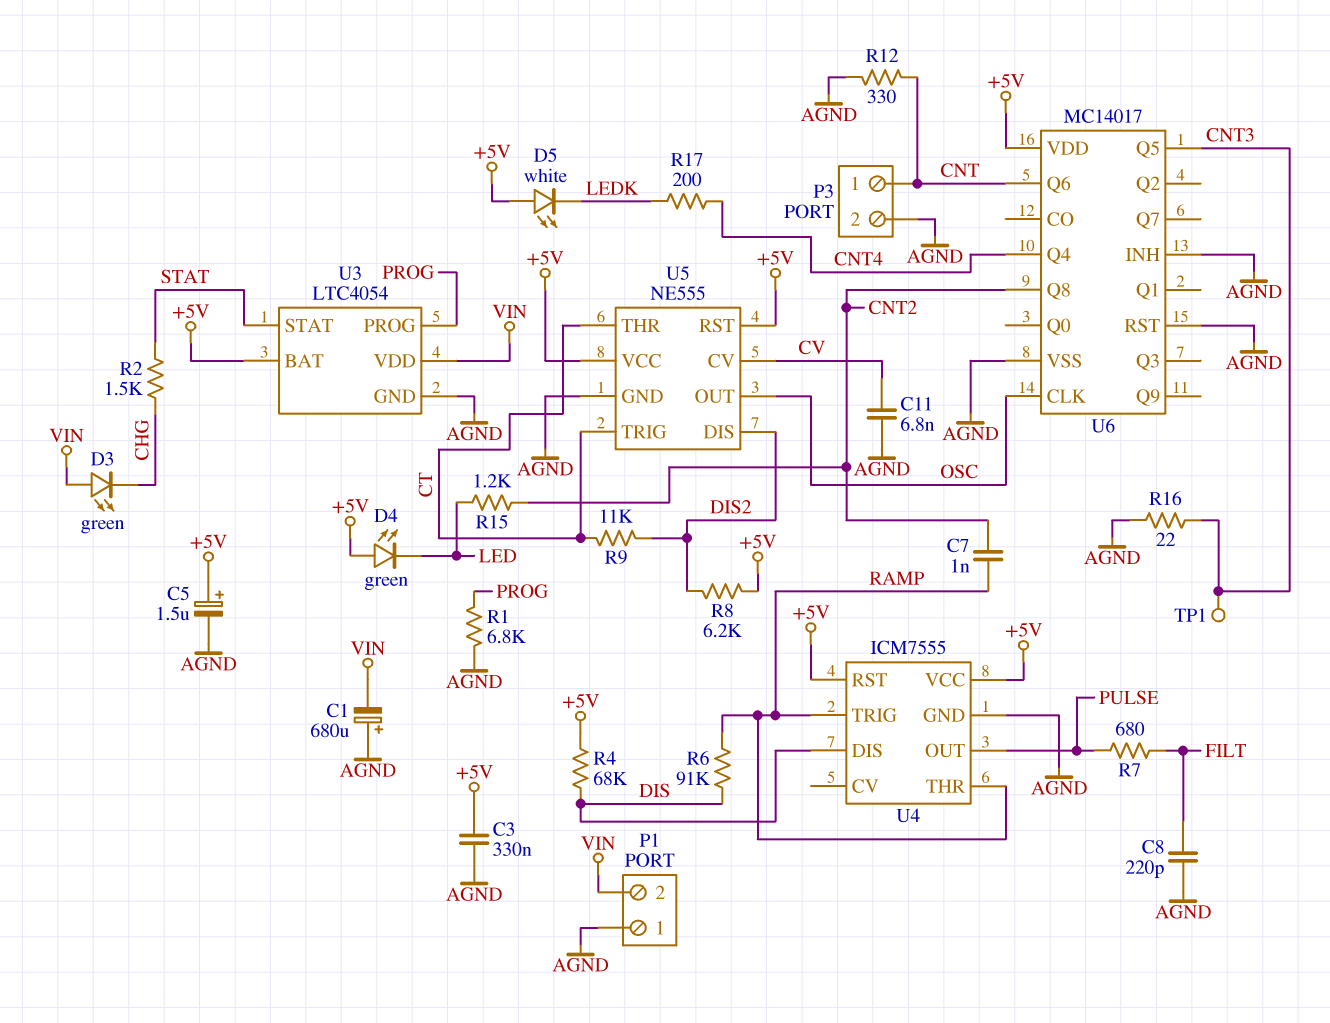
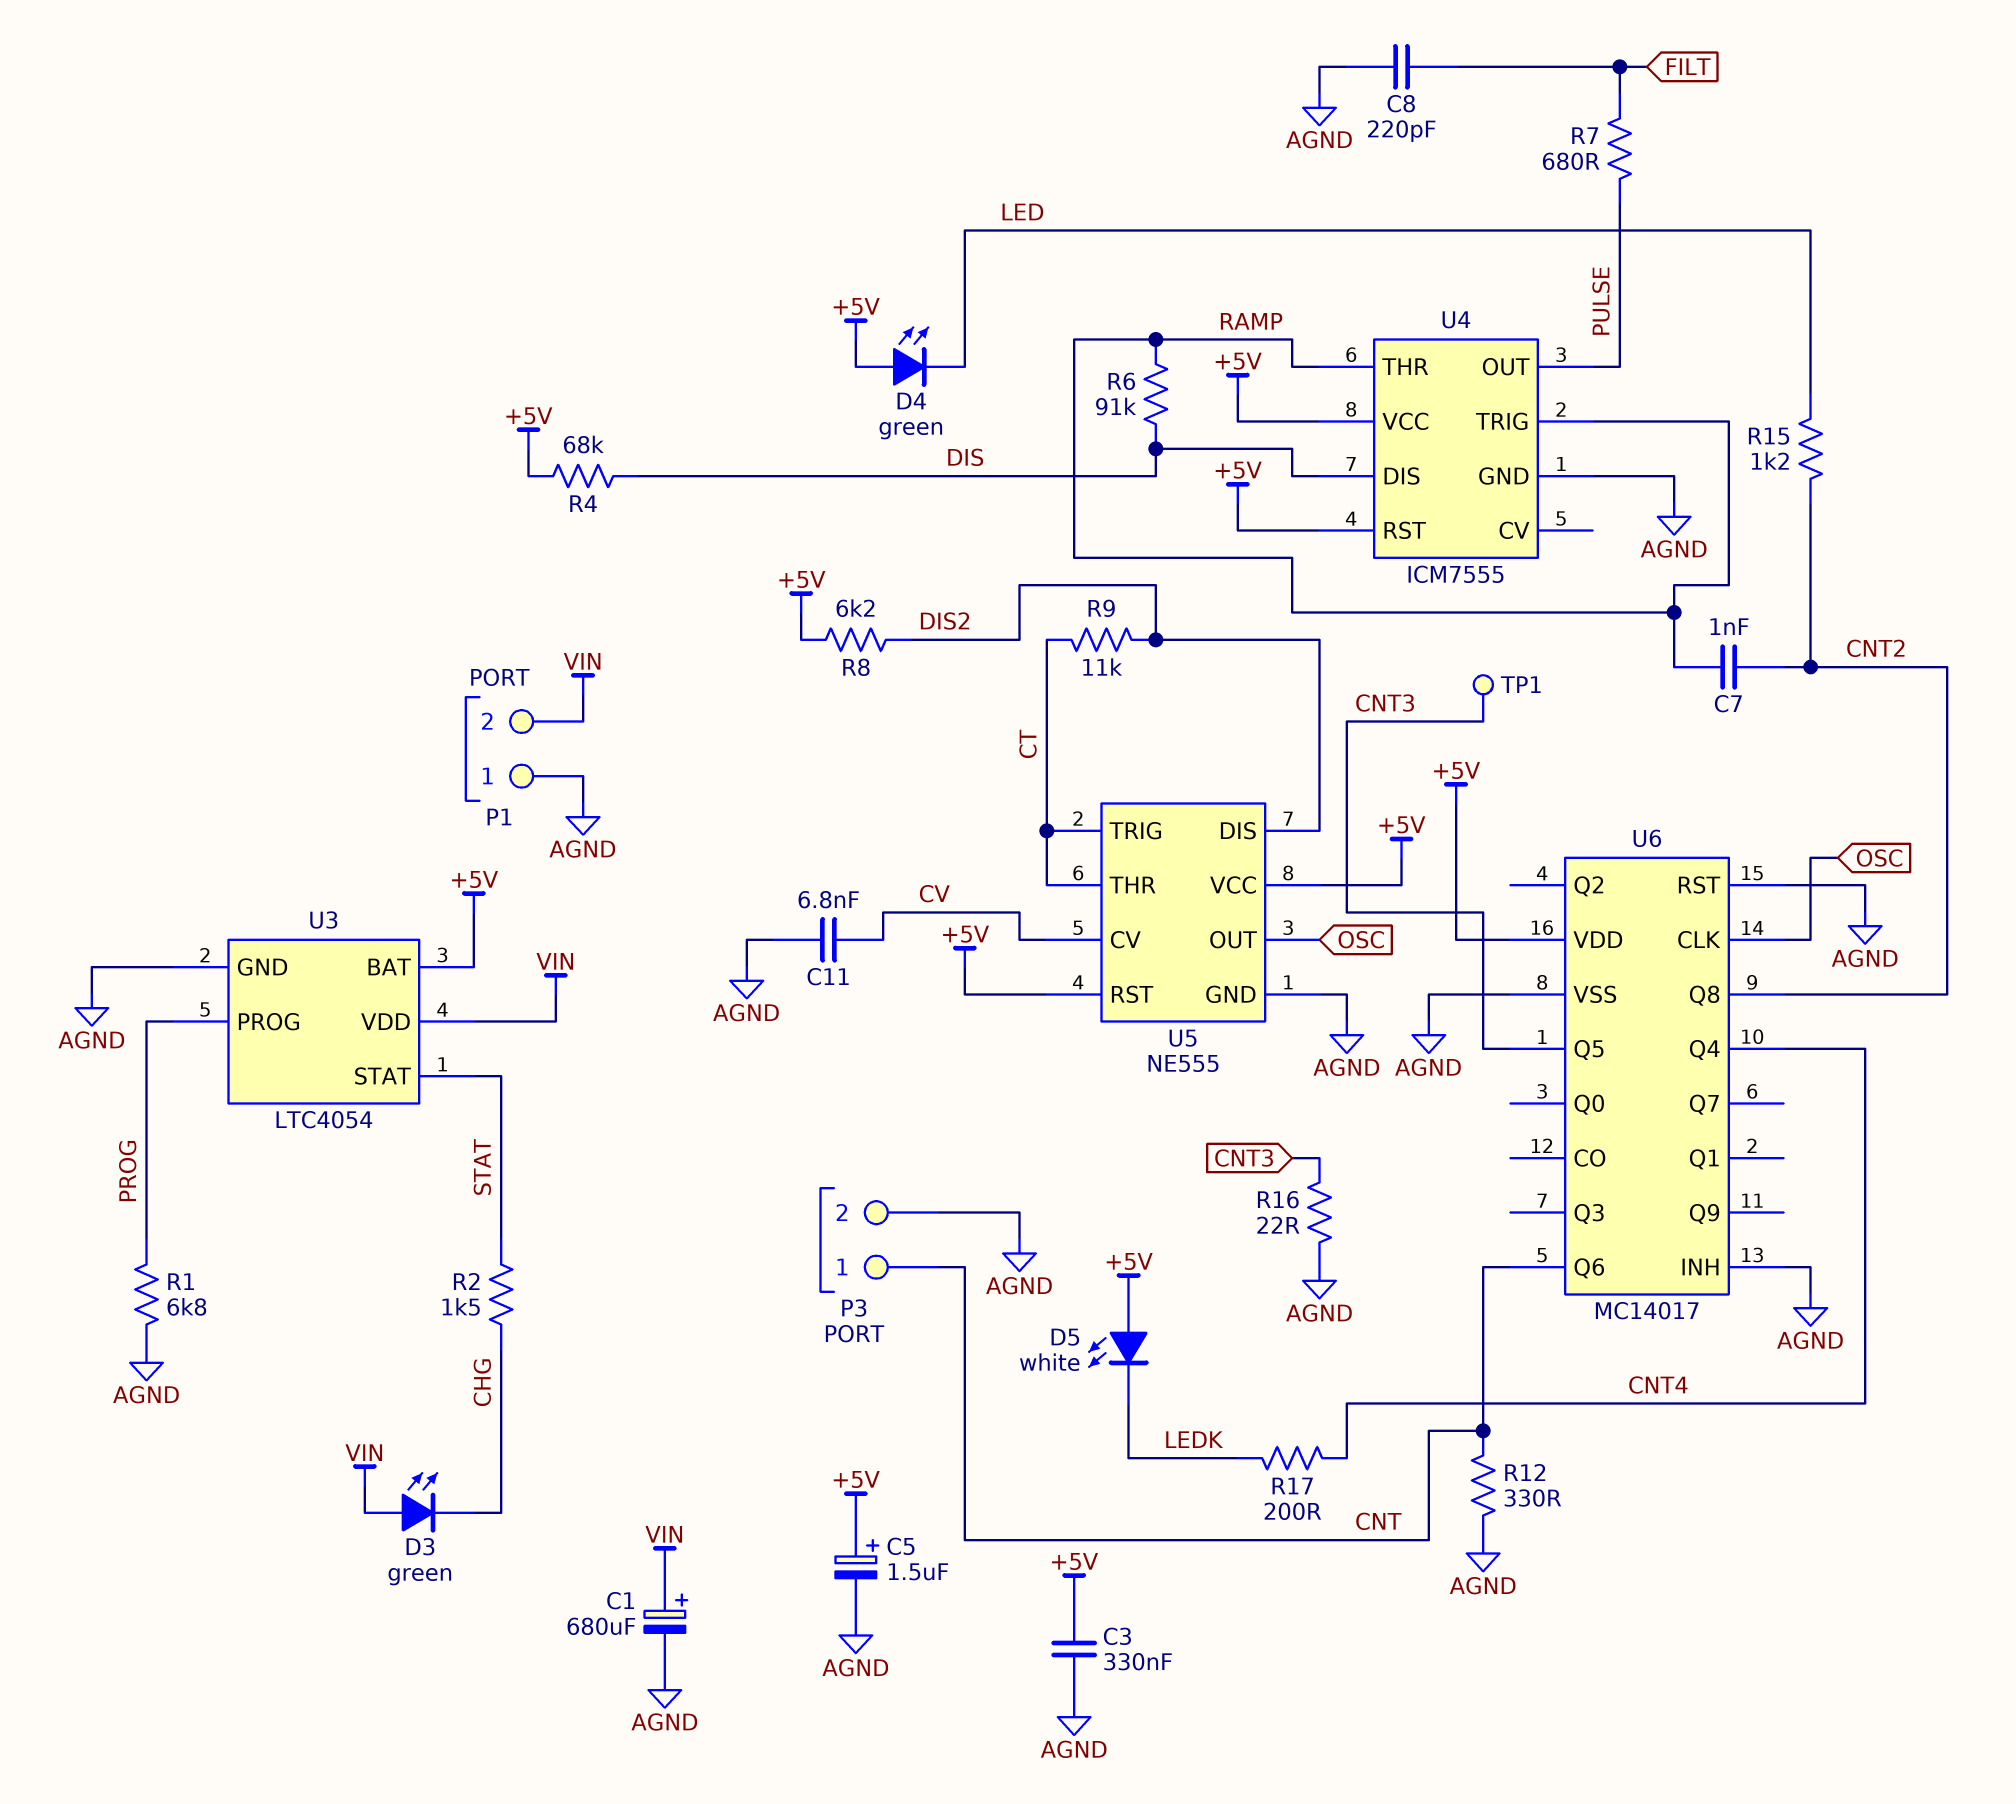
C1: 680uF (plus AGND, minus VIN) -> 680uF (plus VIN, minus AGND)

